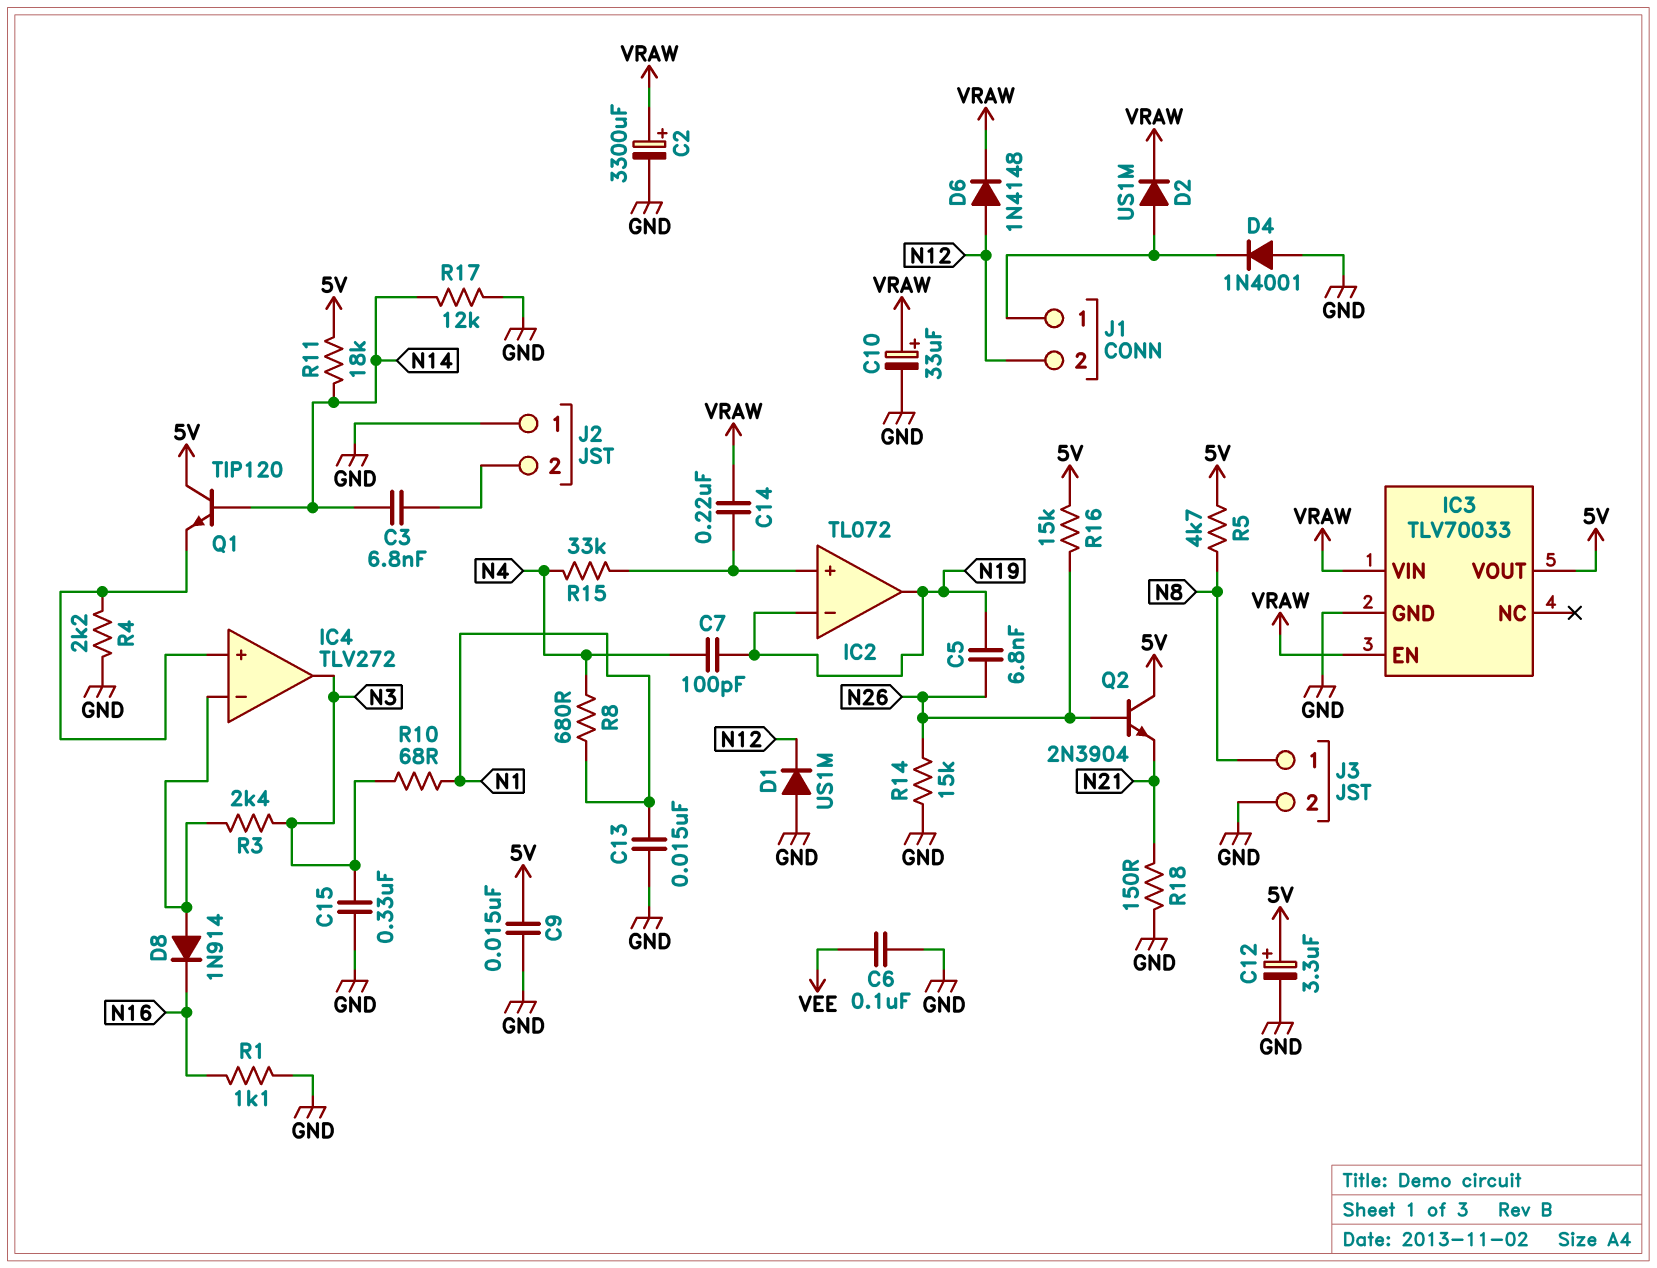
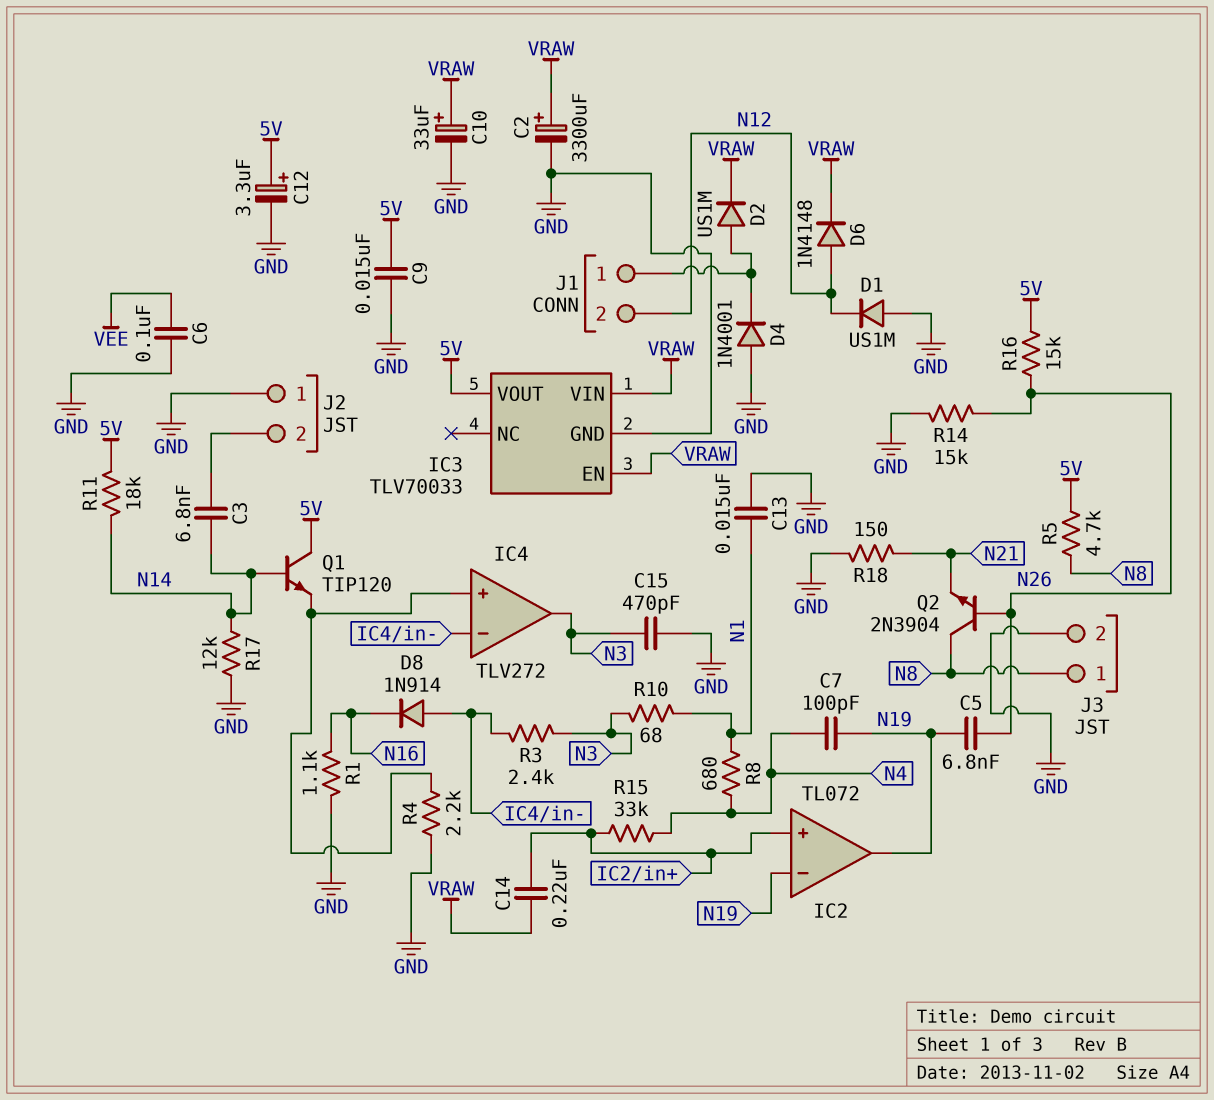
C15: 330nF (GND, N3) -> 470pF (GND, N3)
Q2: NPN 2N3904 (B N26, C 5V, E N21) -> NPN 2N3904 (B N26, C N8, E N21)

